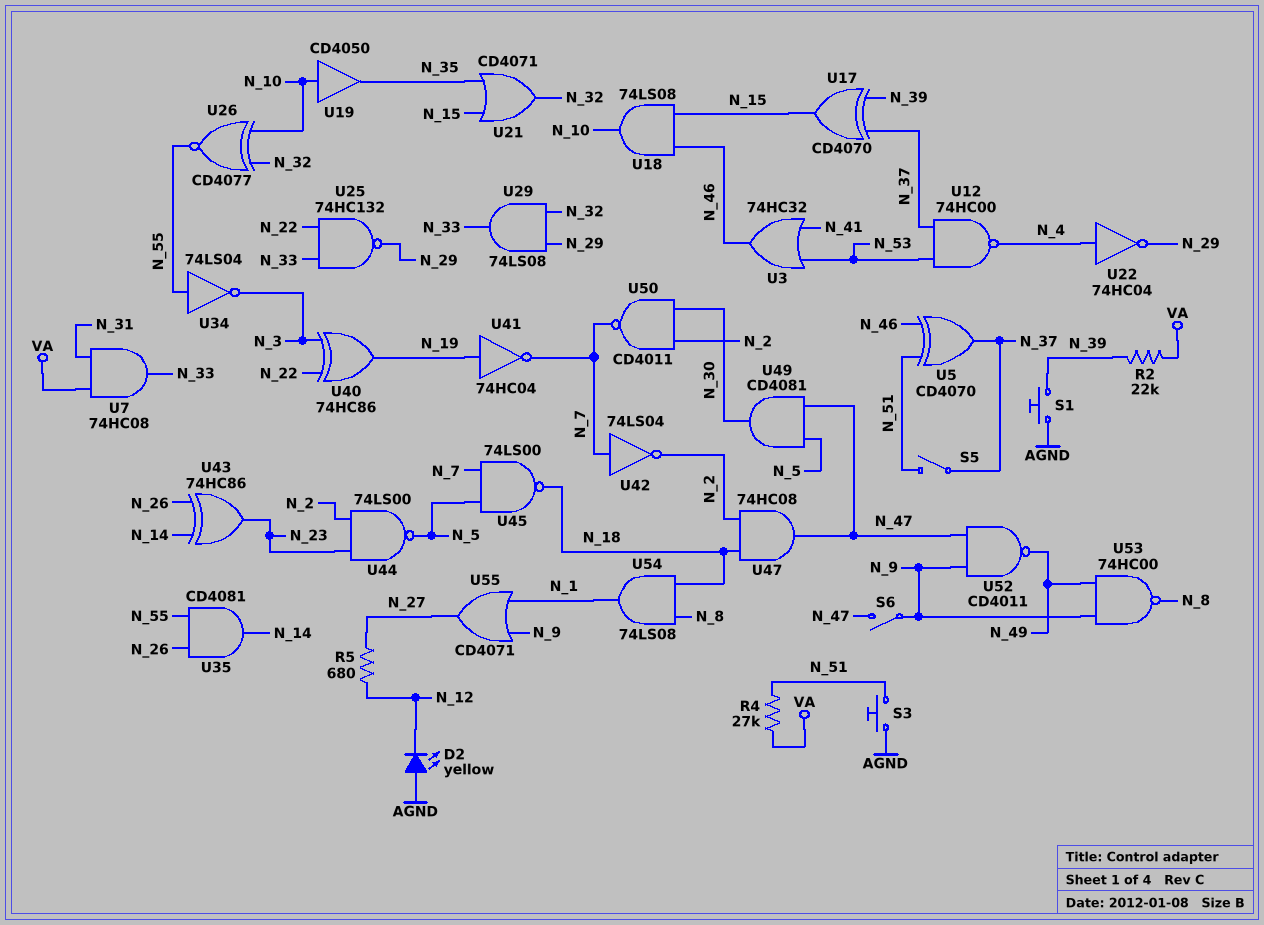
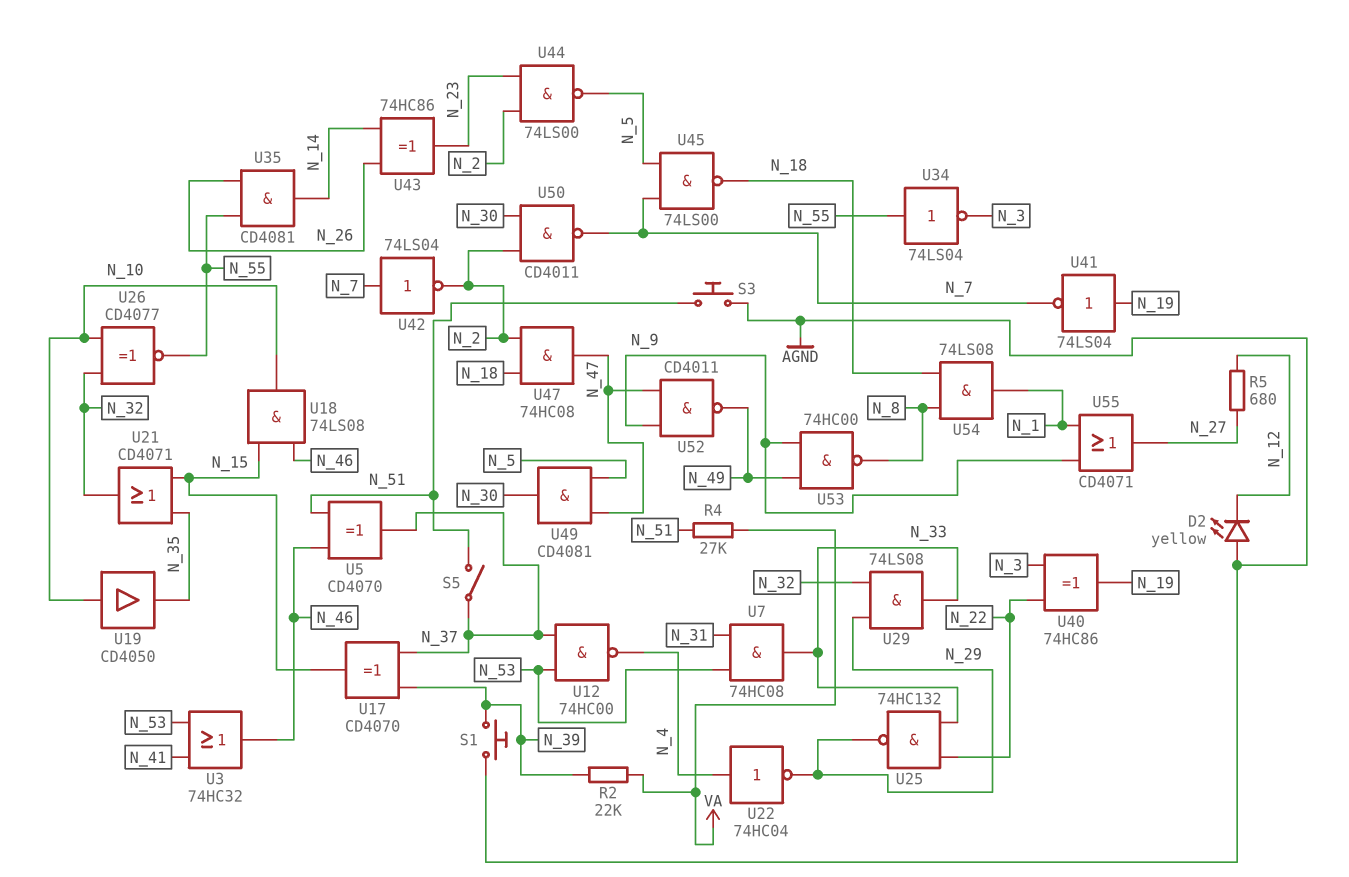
S6: switch (N_9, N_47) -> none
U7: AND 74HC08 (in N_31, in VA, out N_33) -> AND 74HC08 (in N_31, in N_53, out N_33)
U41: NOT 74HC04 (in N_19, out N_7) -> NOT 74LS04 (in N_19, out N_7)

